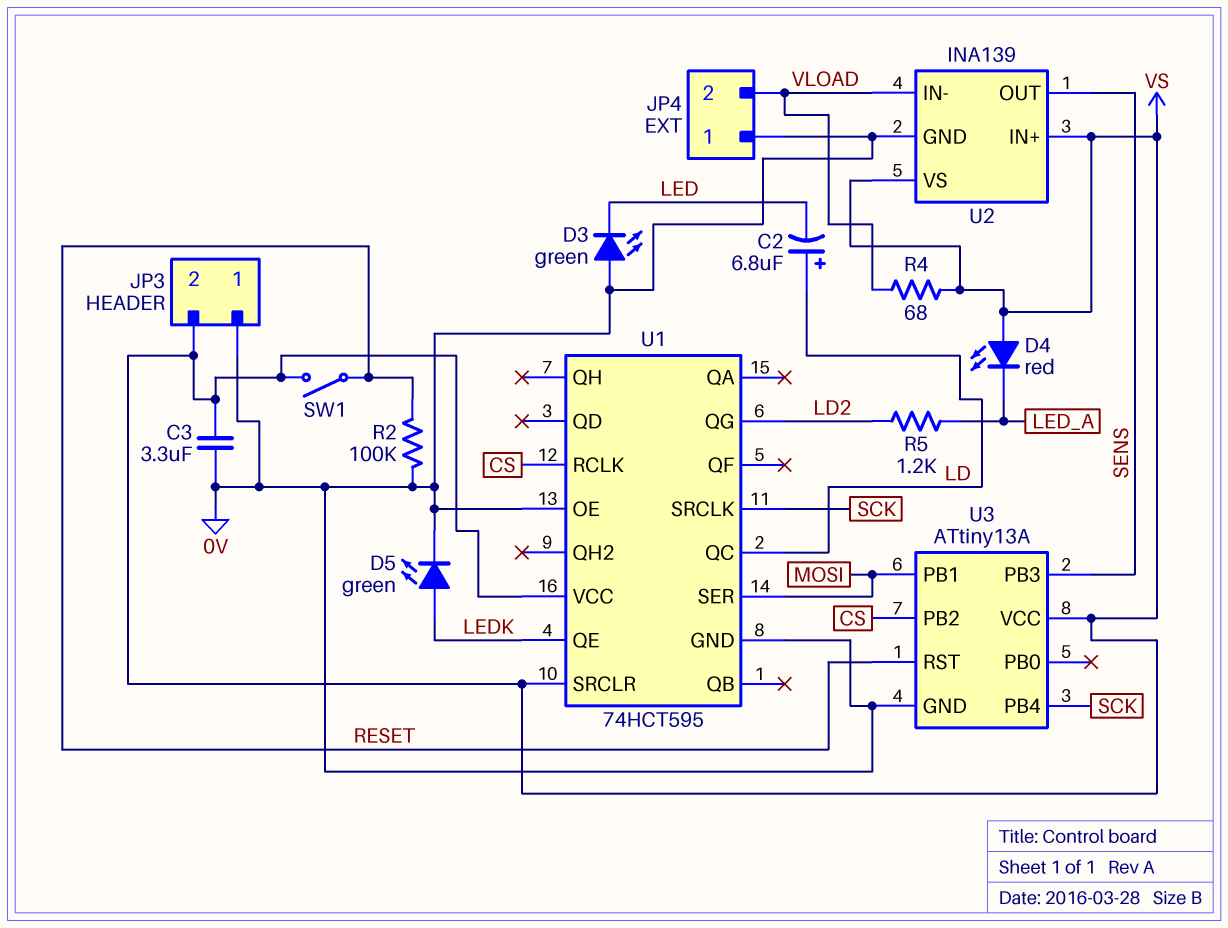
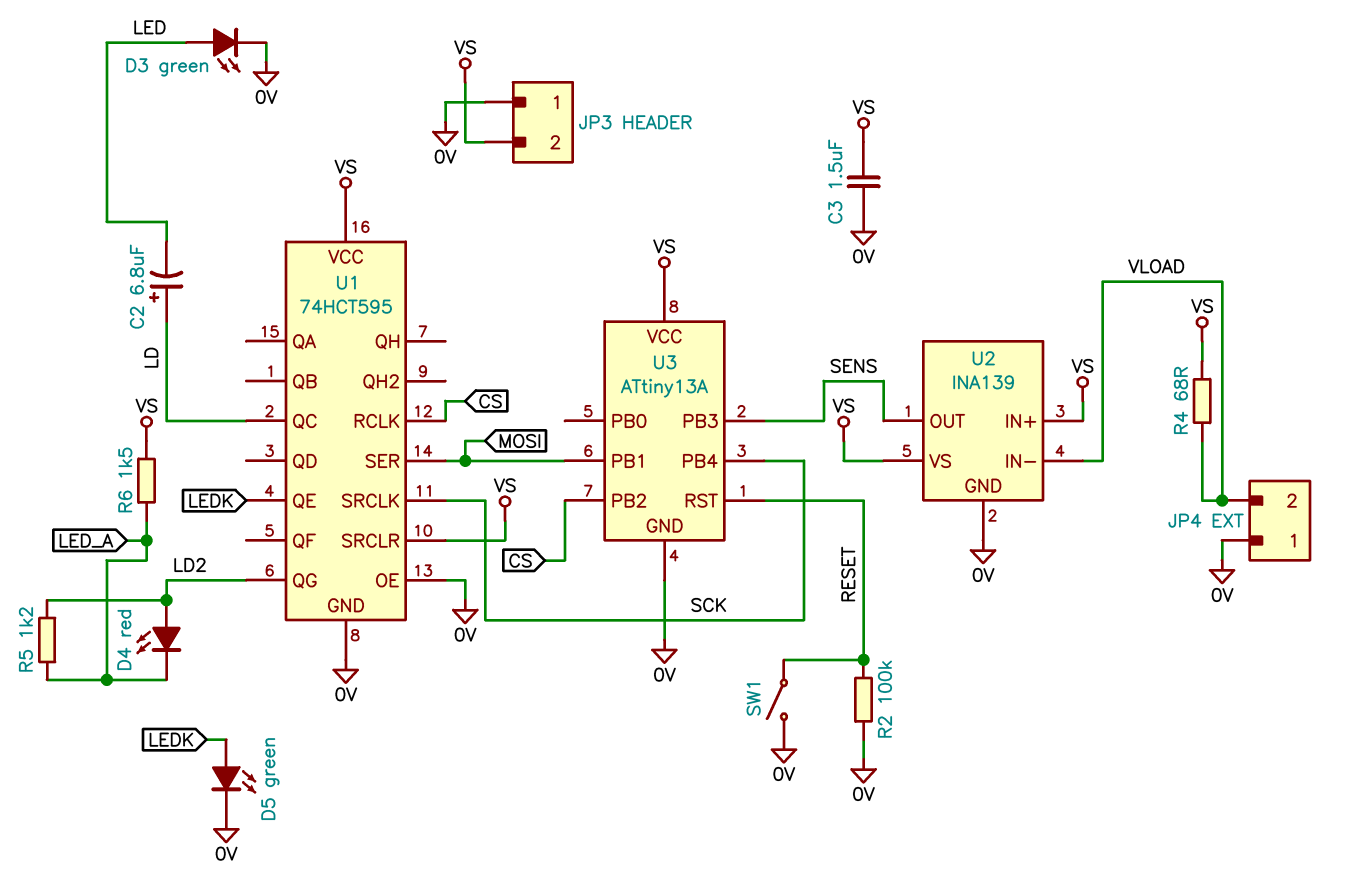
C3: 3.3uF (0V, VS) -> 1.5uF (0V, VS)
D3: LED green (A 0V, K LED) -> LED green (A LED, K 0V)
D4: LED red (A VS, K LED_A) -> LED red (A LD2, K LED_A)
R6: none -> 1.5k (LED_A, VS)
SW1: switch (RESET, VS) -> switch (0V, RESET)

